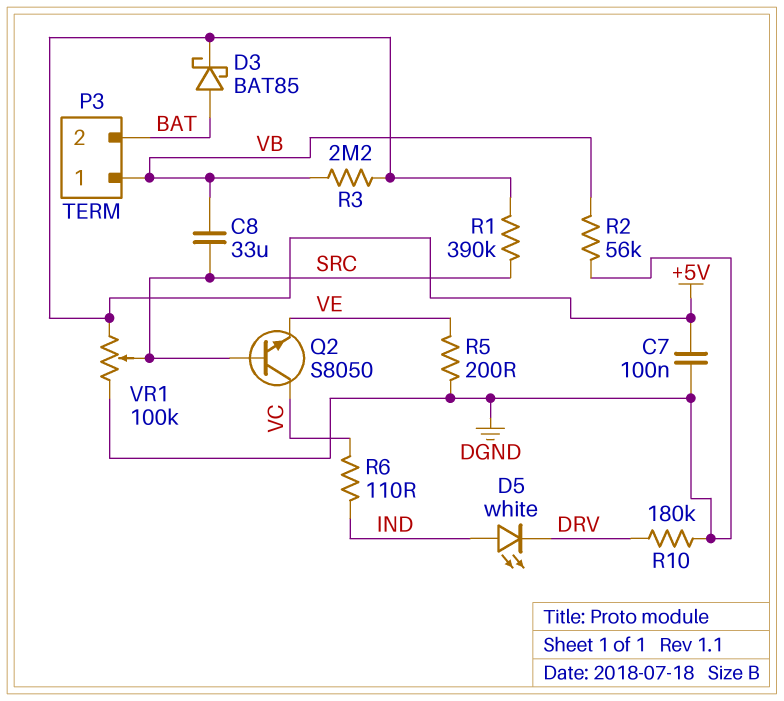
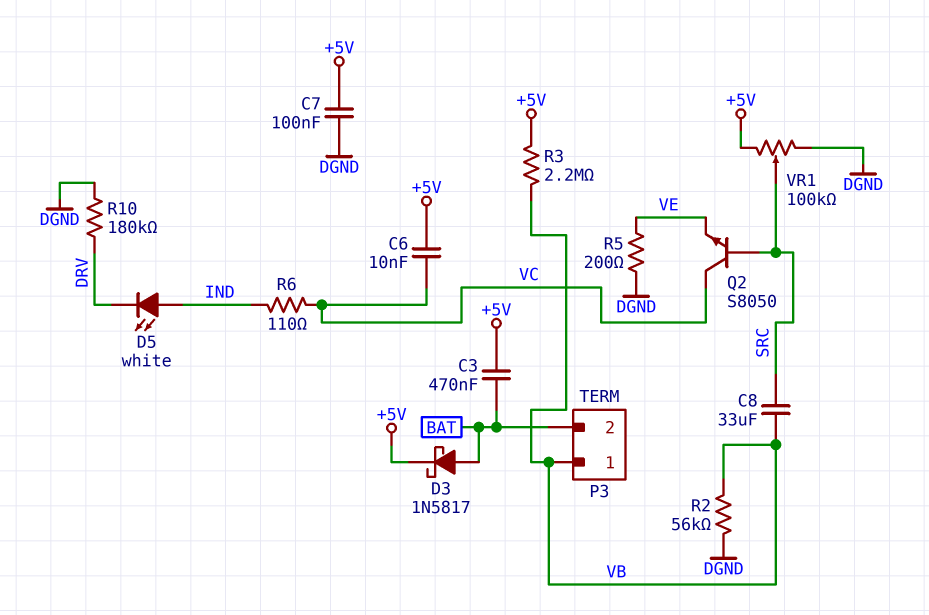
C3: none -> 470nF (+5V, BAT)
C6: none -> 10nF (+5V, VC)
D3: schottky BAT85 (A BAT, K +5V) -> schottky 1N5817 (A BAT, K +5V)
R1: 390k (+5V, SRC) -> none

